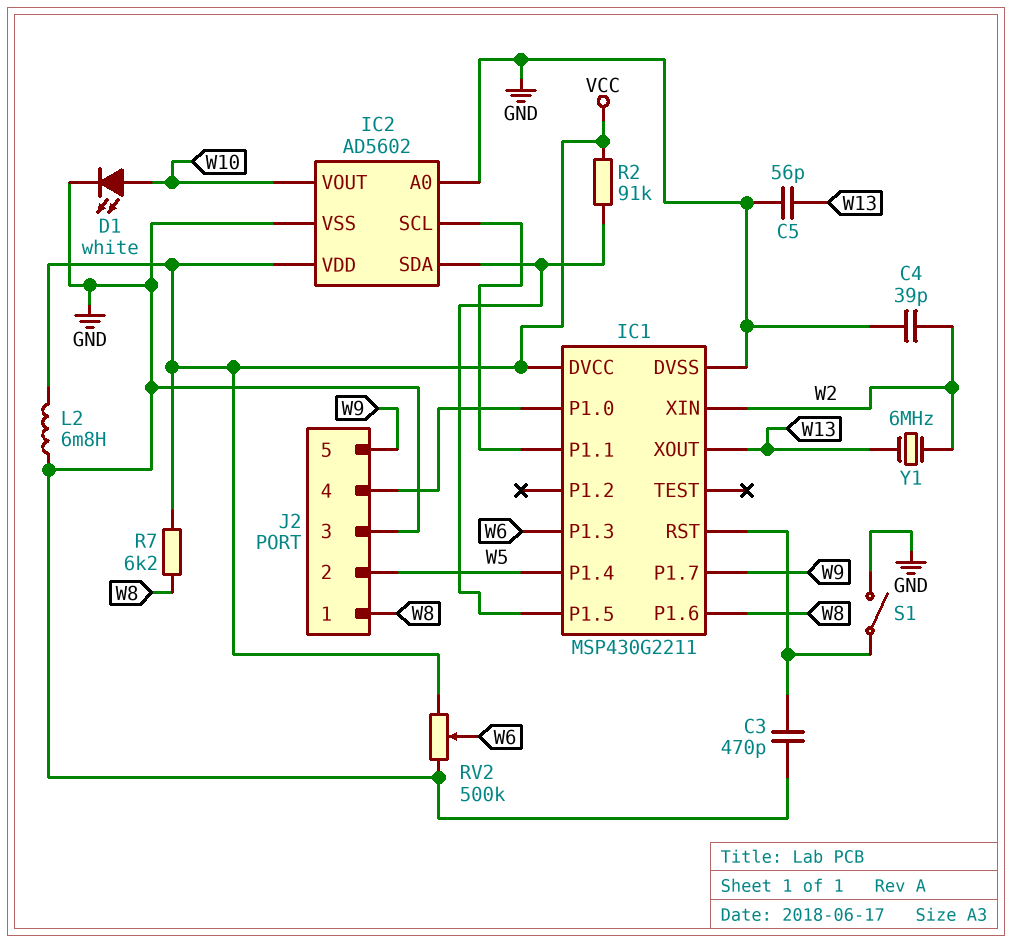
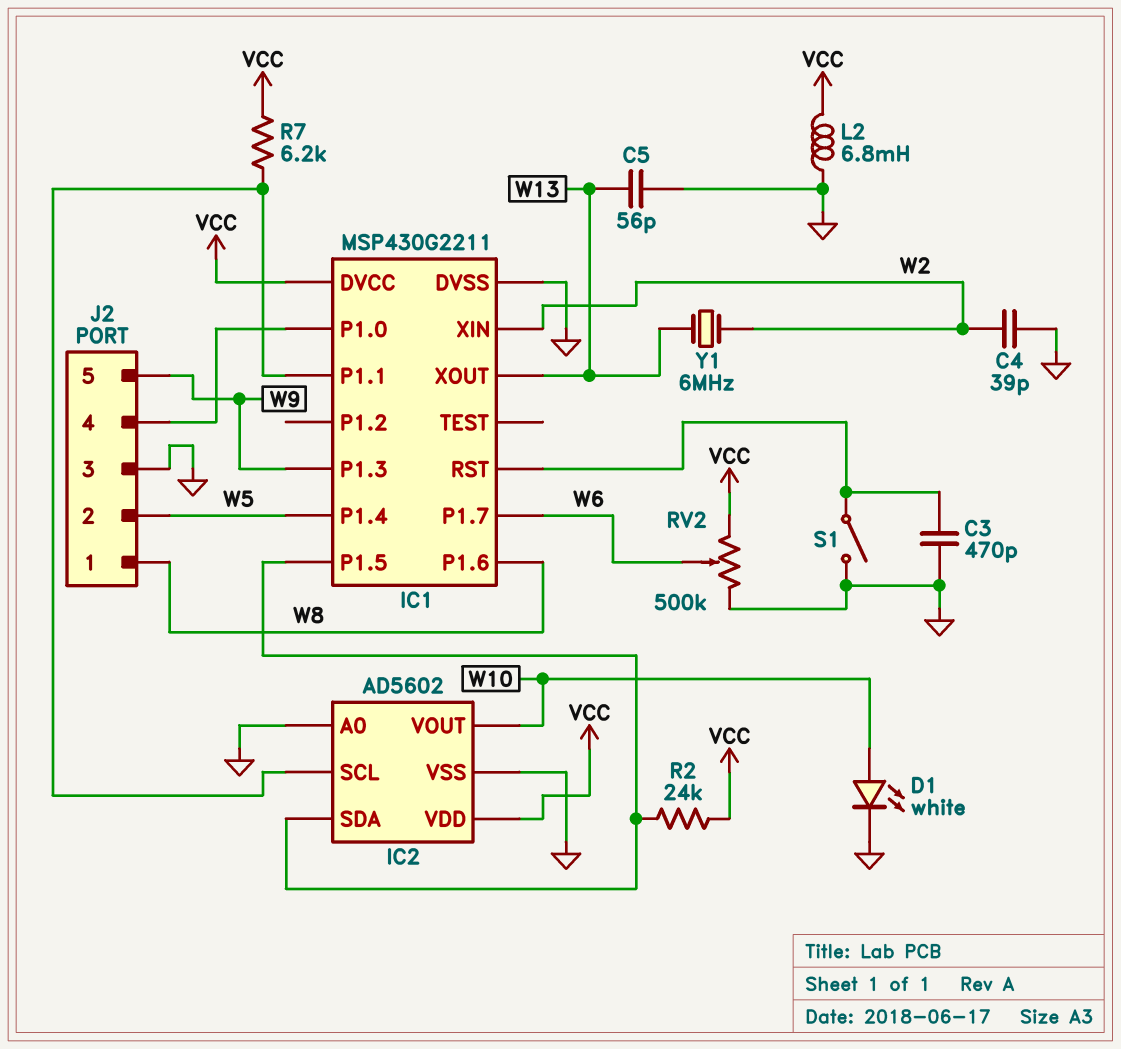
IC1 pin P1.3: W6 -> W9
IC1 pin P1.7: W9 -> W6
R2: 91k (IC1/P1.5, VCC) -> 24k (IC1/P1.5, VCC)
R7: 6.2k (VCC, W8) -> 6.2k (IC1/P1.1, VCC)

